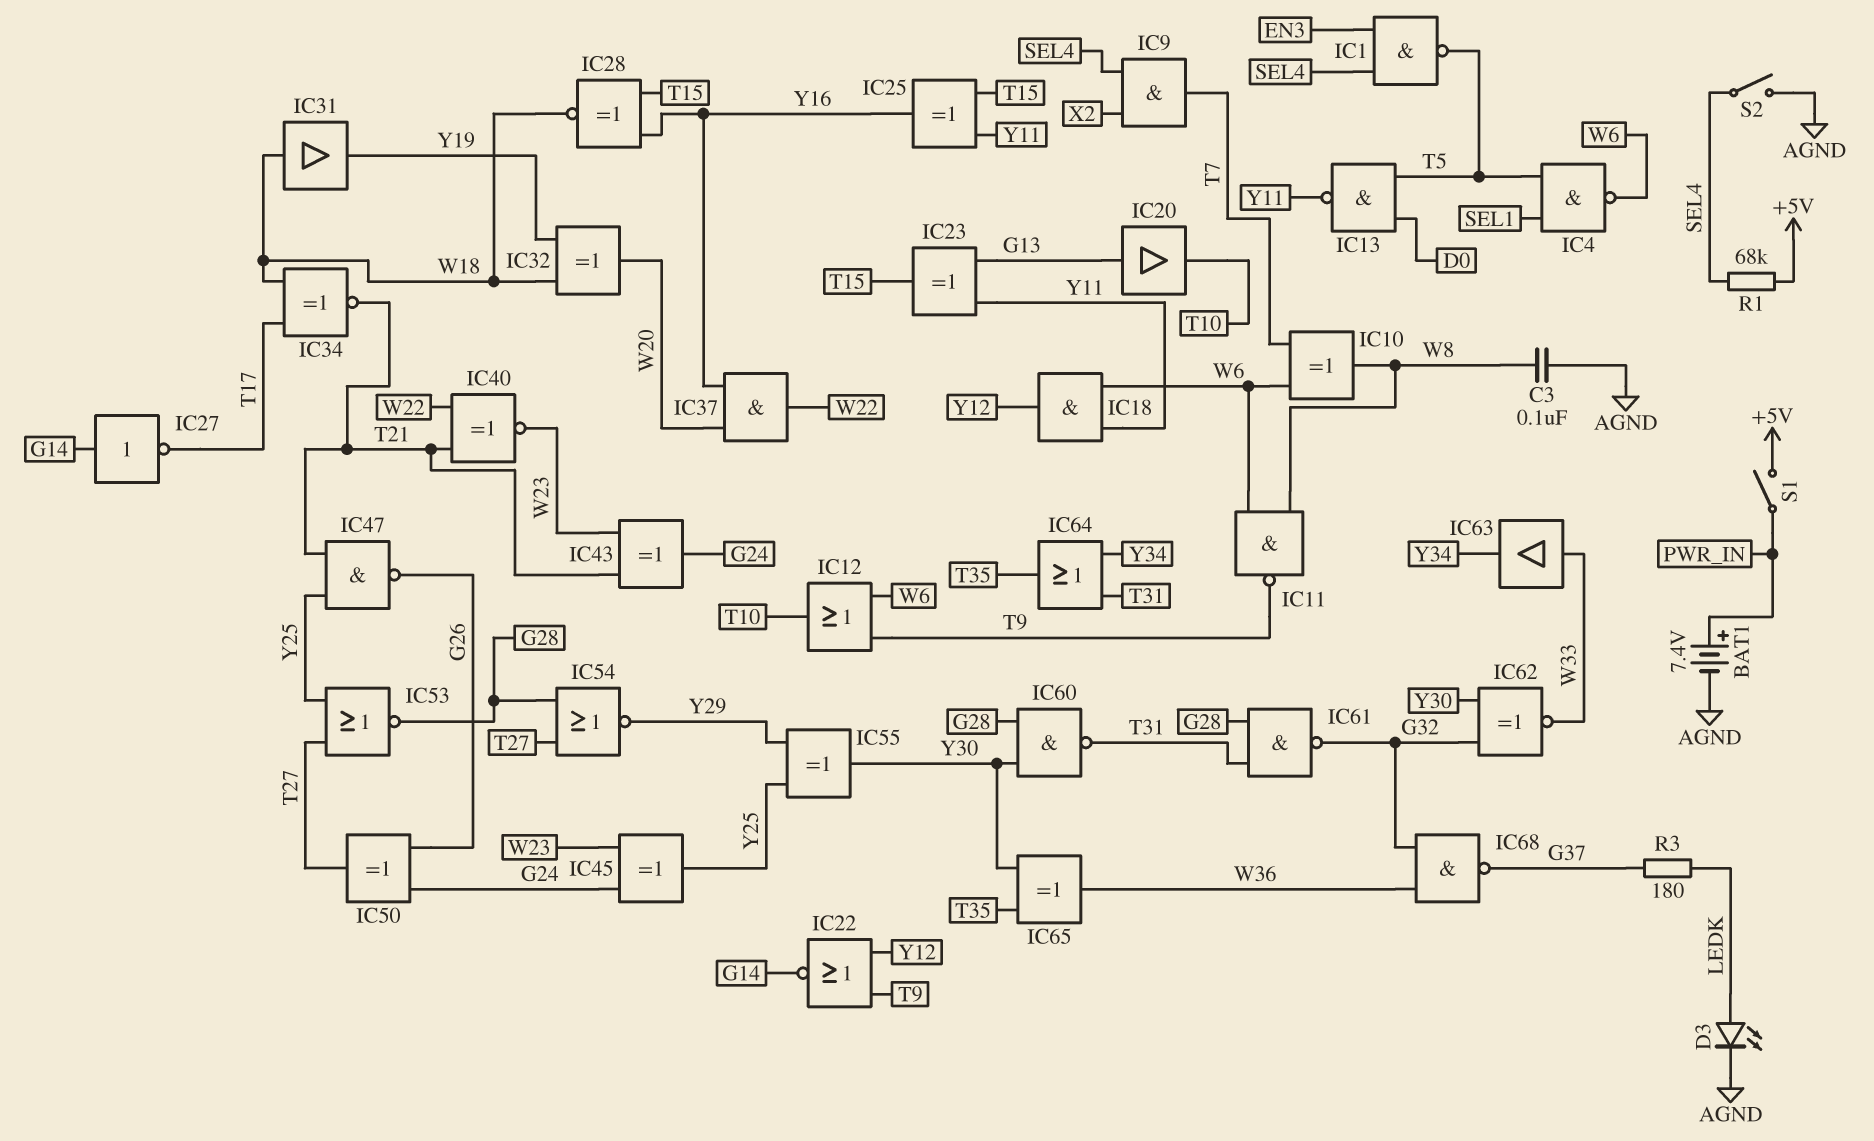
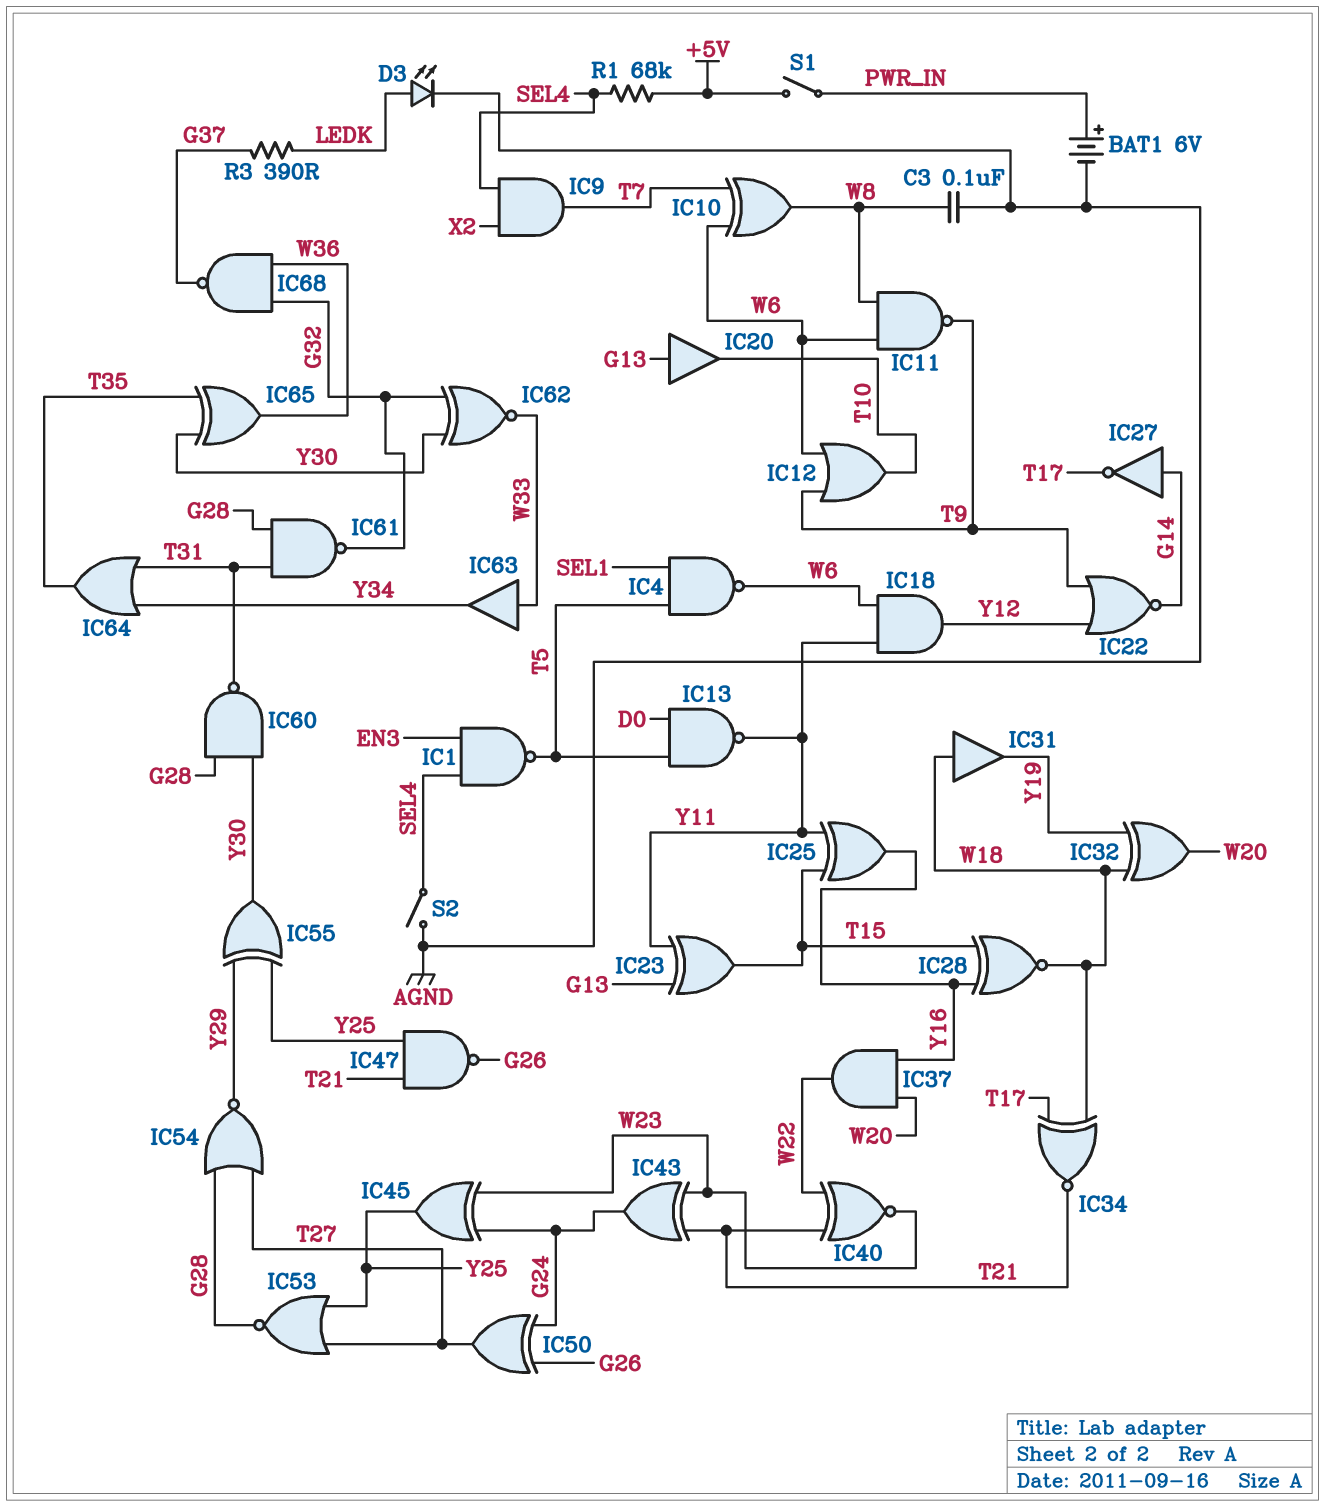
BAT1: 7.4V (plus PWR_IN, minus AGND) -> 6V (plus PWR_IN, minus AGND)
R3: 180 (G37, LEDK) -> 390 (G37, LEDK)

